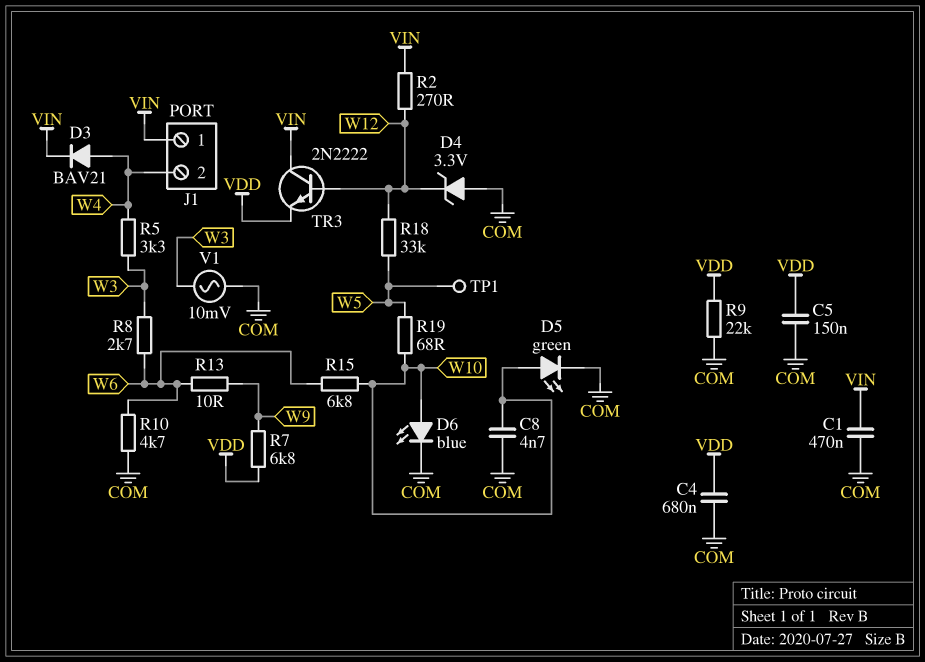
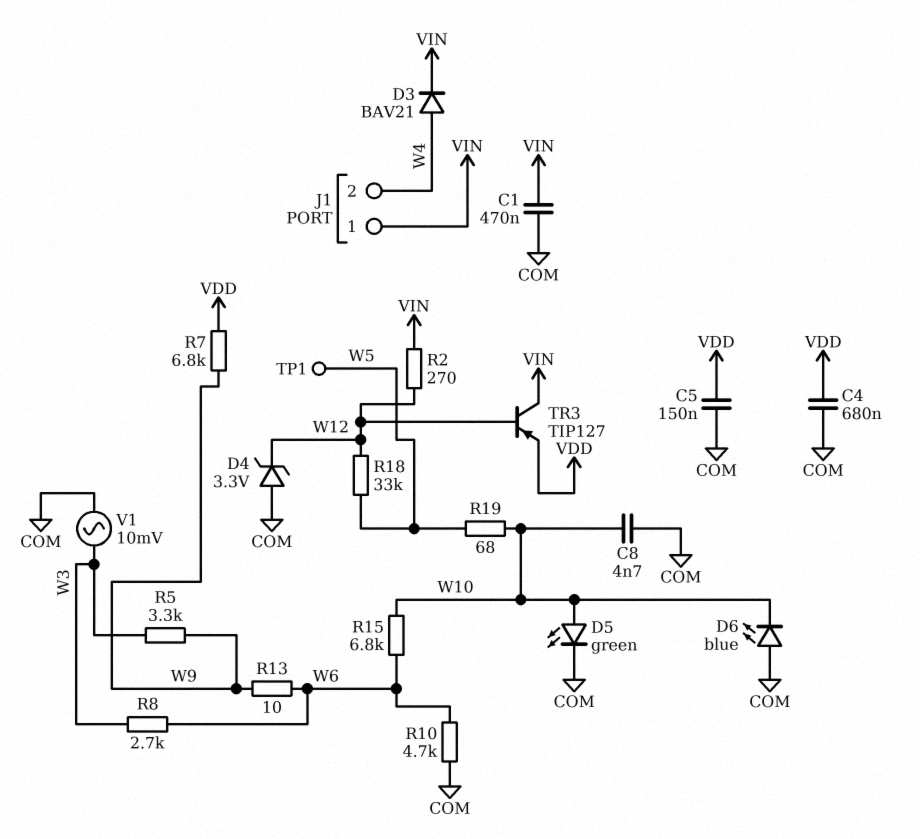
D6: LED blue (A W10, K COM) -> LED blue (A COM, K W10)
R5: 3.3k (W3, W4) -> 3.3k (W3, W9)
R9: 22k (COM, VDD) -> none
TR3: NPN 2N2222 (B W12, C VIN, E VDD) -> PNP TIP127 (B W12, C VIN, E VDD)

